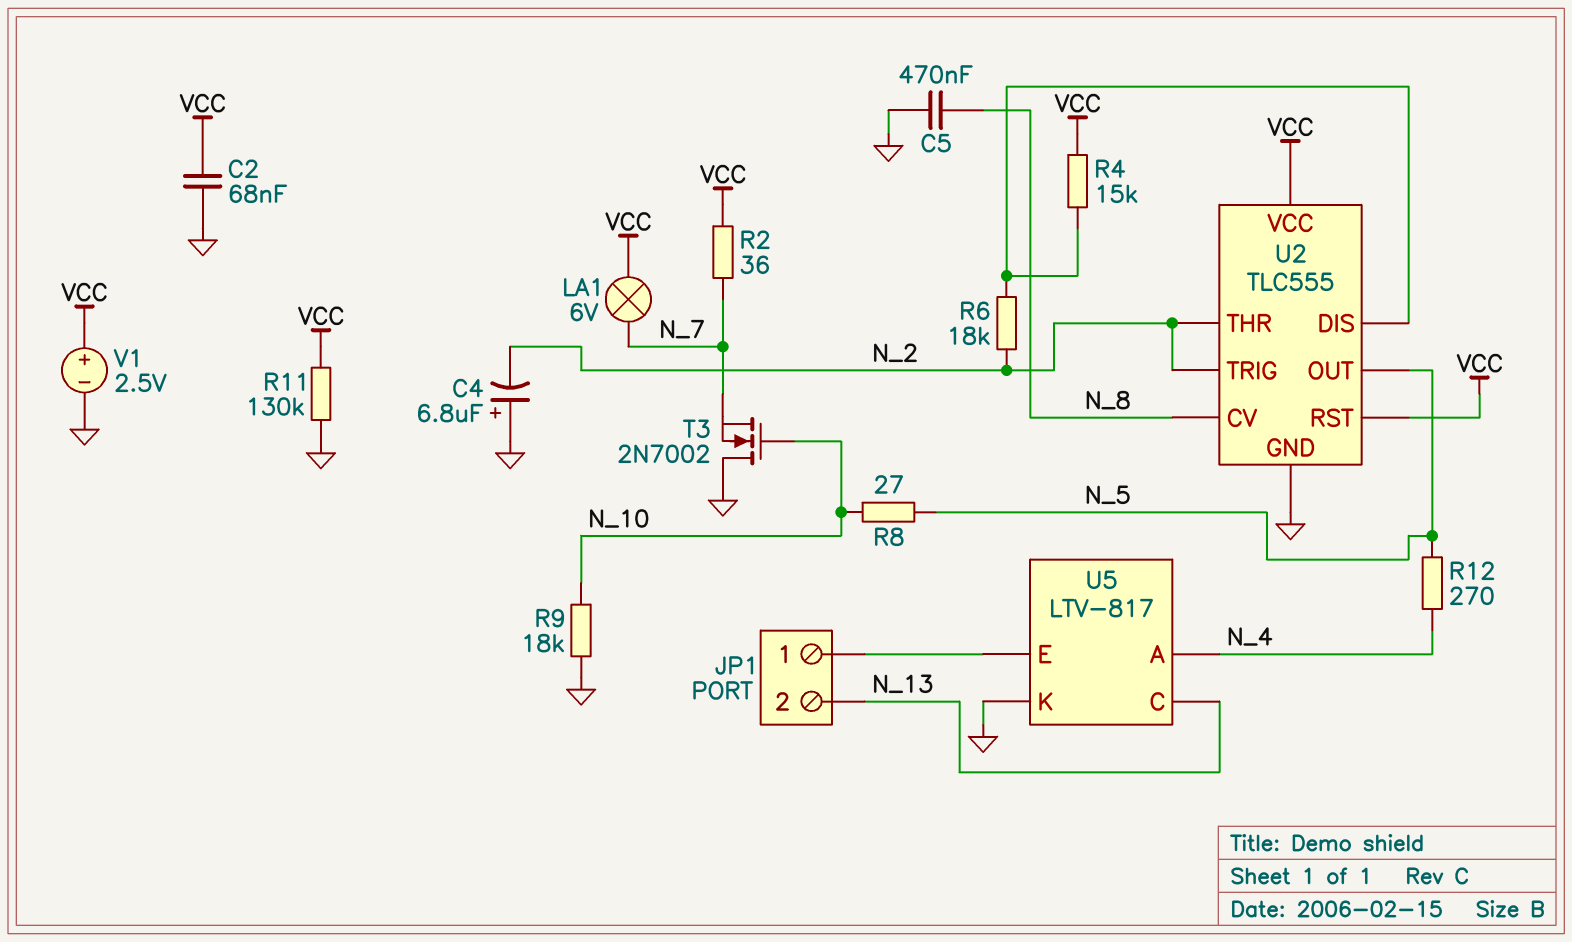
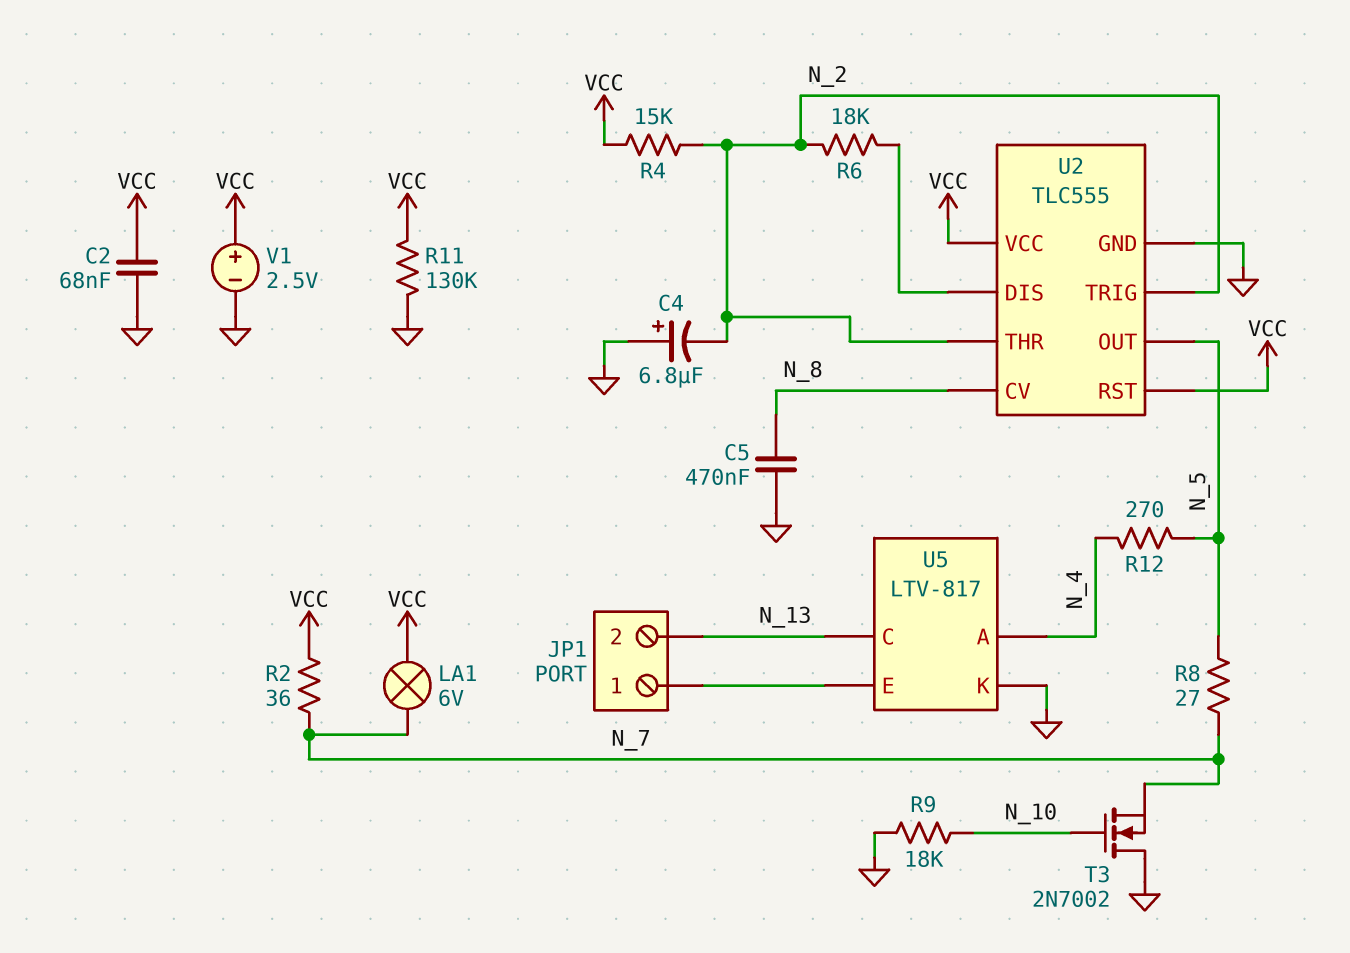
R4: 15k (U2/DIS, VCC) -> 15k (N_2, VCC)
R8: 27 (N_5, N_10) -> 27 (N_5, N_7)

